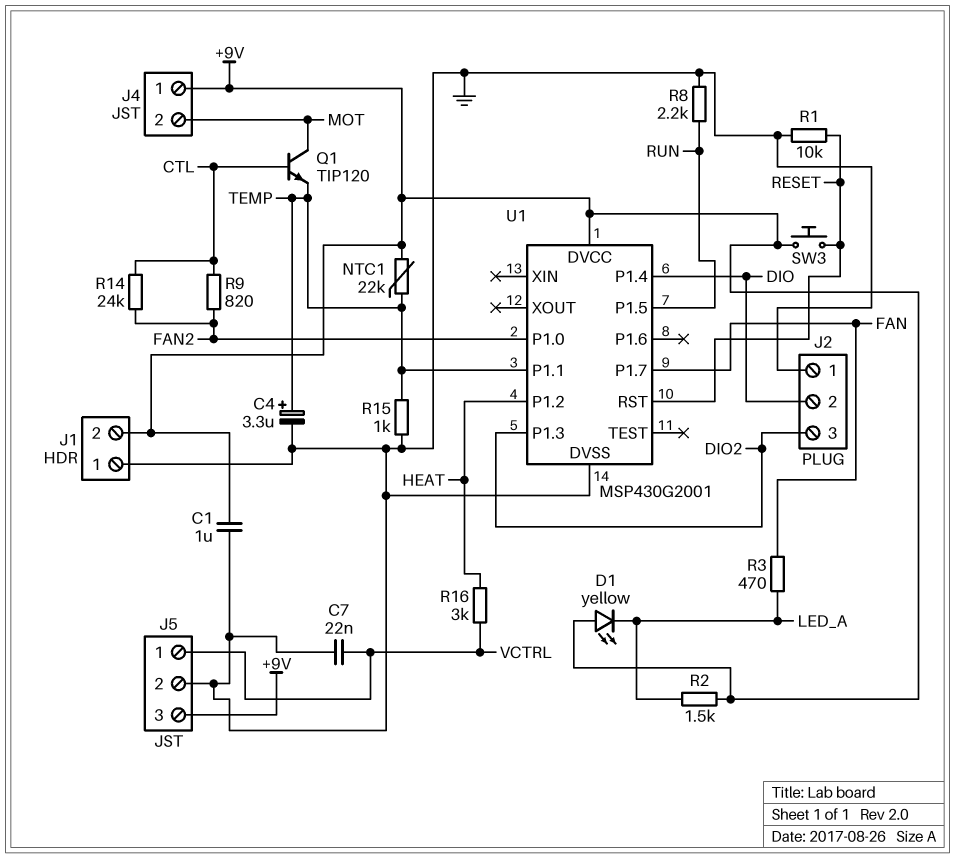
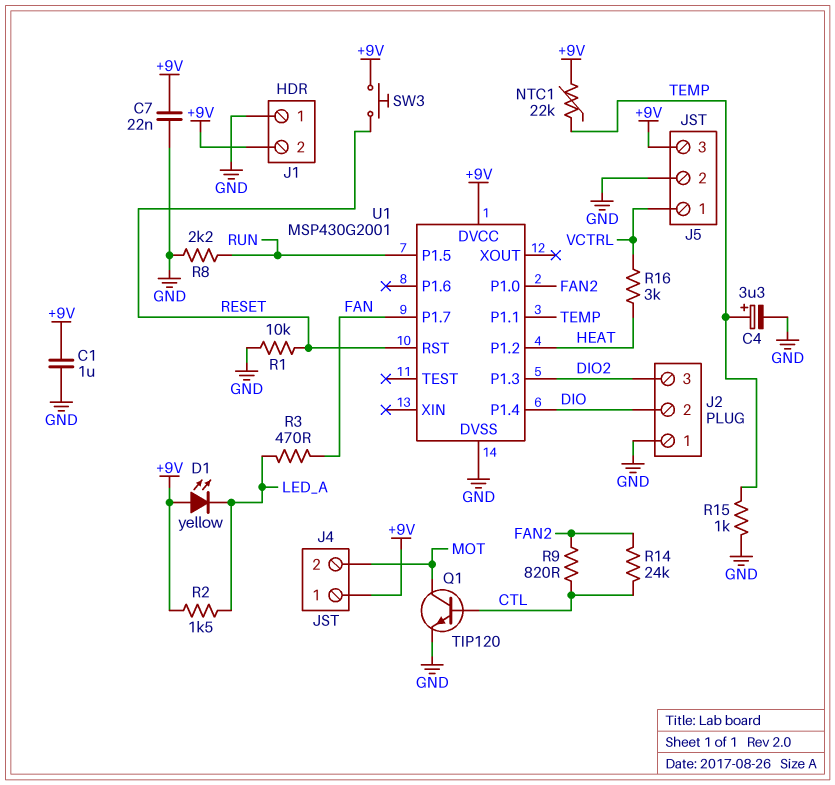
C7: 22nF (GND, VCTRL) -> 22nF (+9V, GND)
Q1: NPN TIP120 (B CTL, C MOT, E TEMP) -> NPN TIP120 (B CTL, C MOT, E GND)

